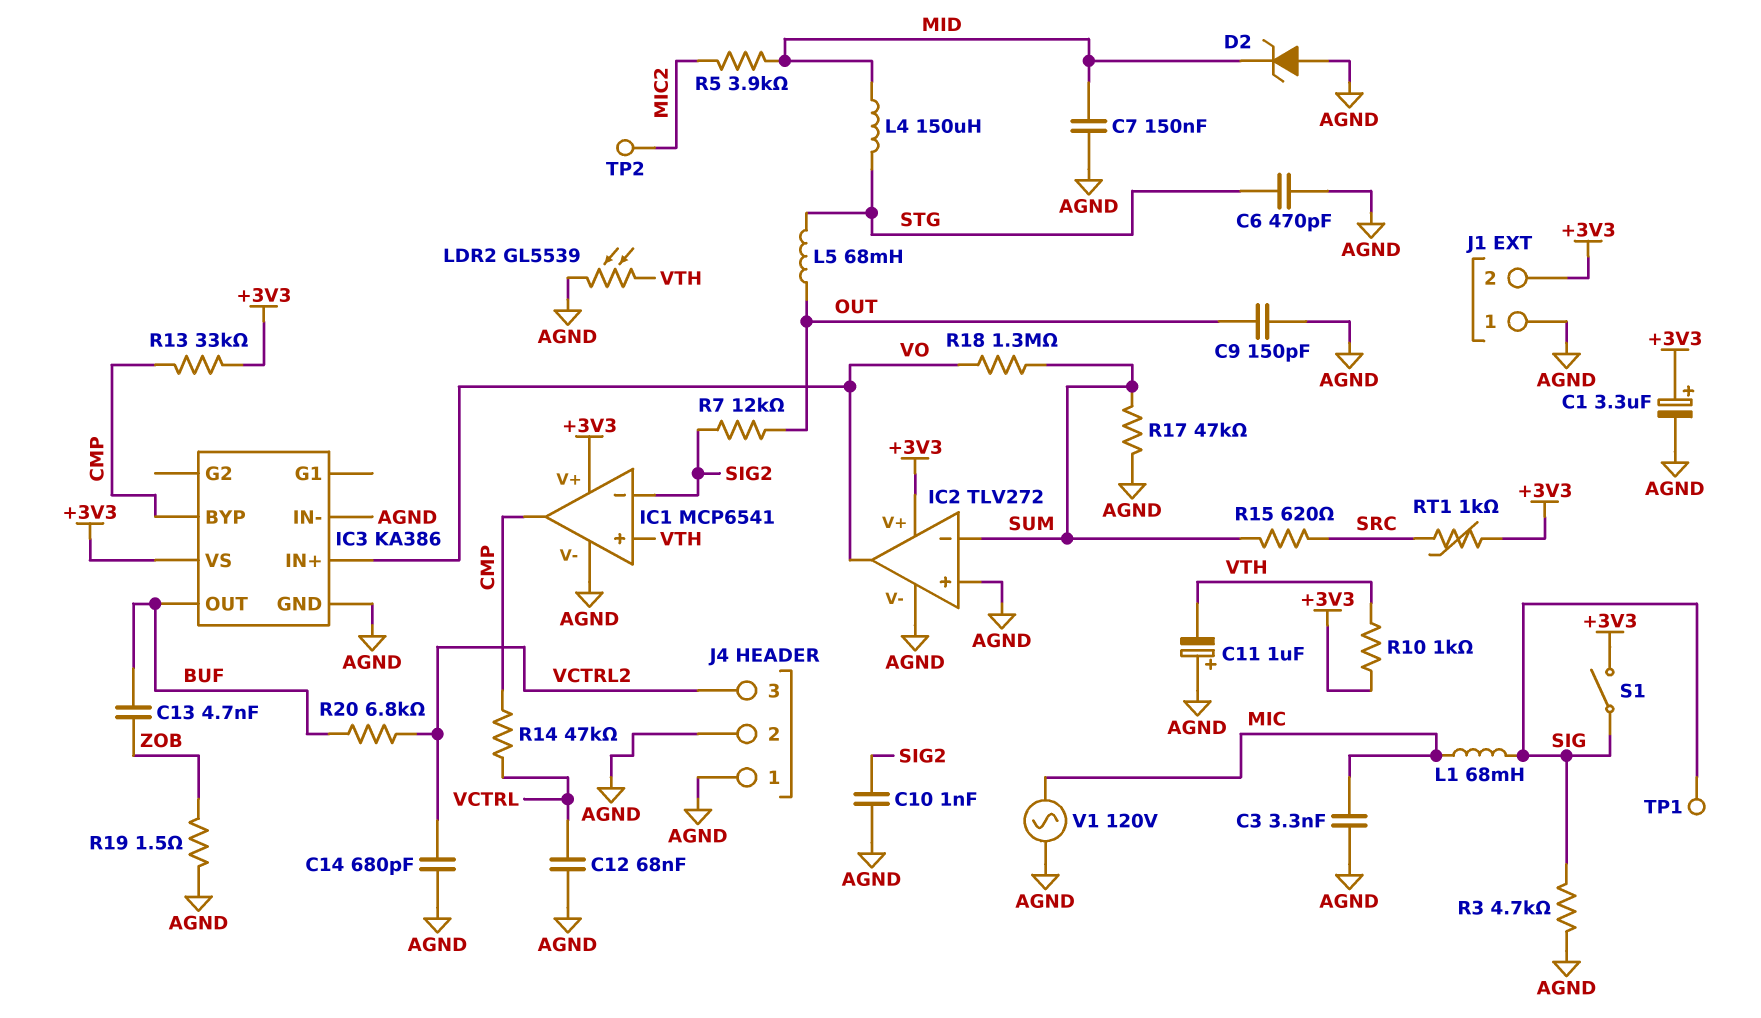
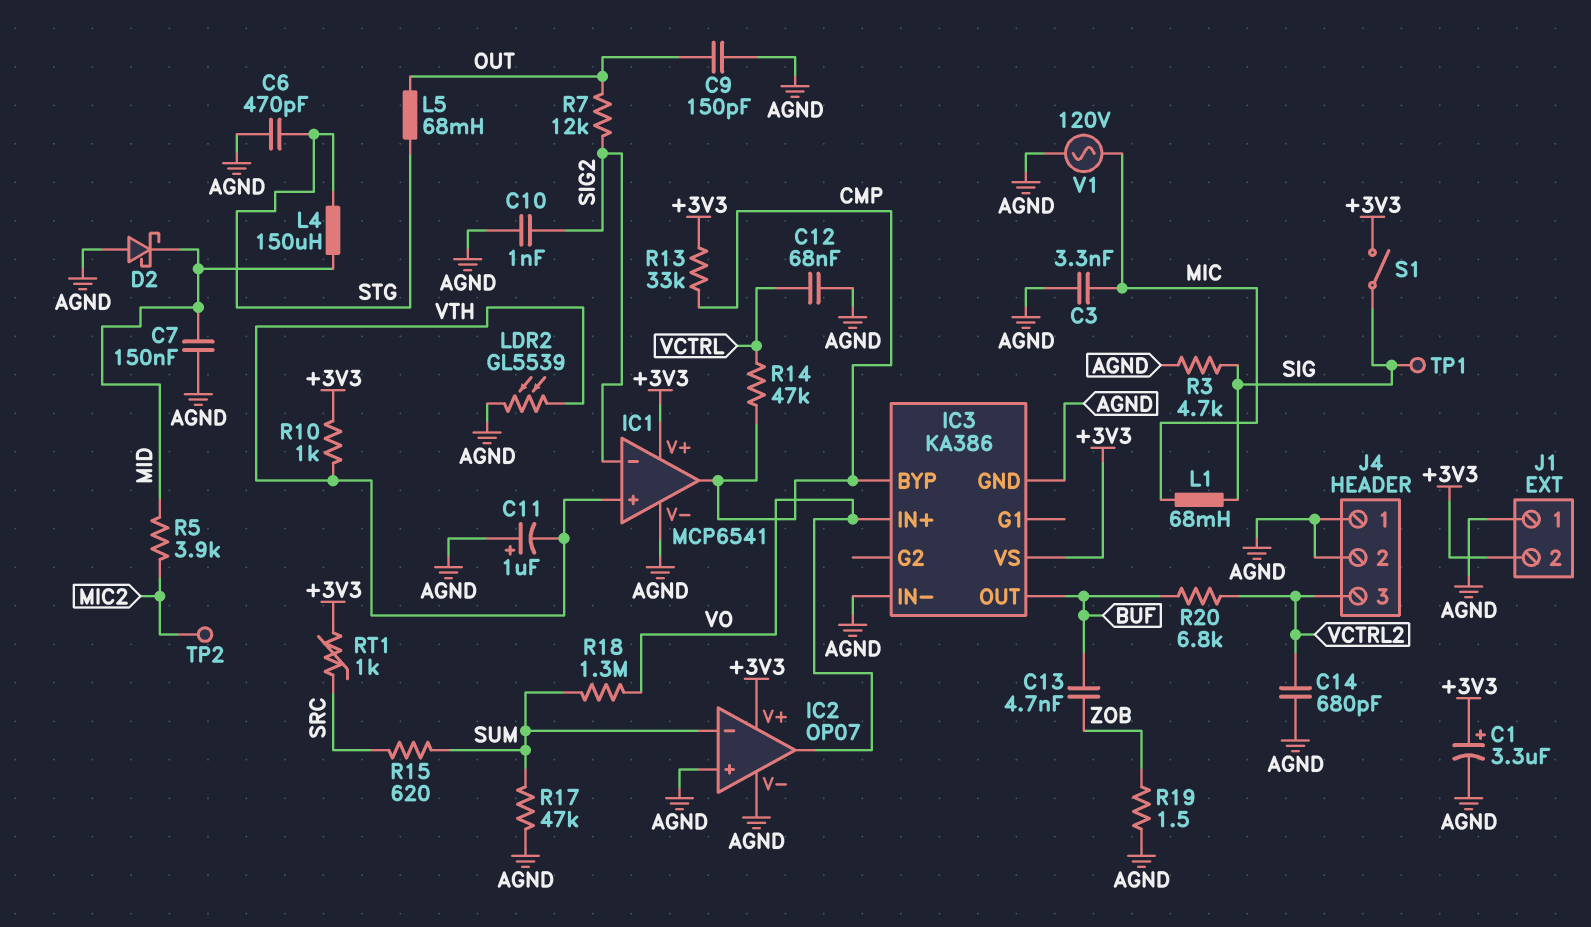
D2: zener (A AGND, K MID) -> schottky (A AGND, K MID)
IC2: TLV272 -> OP07

